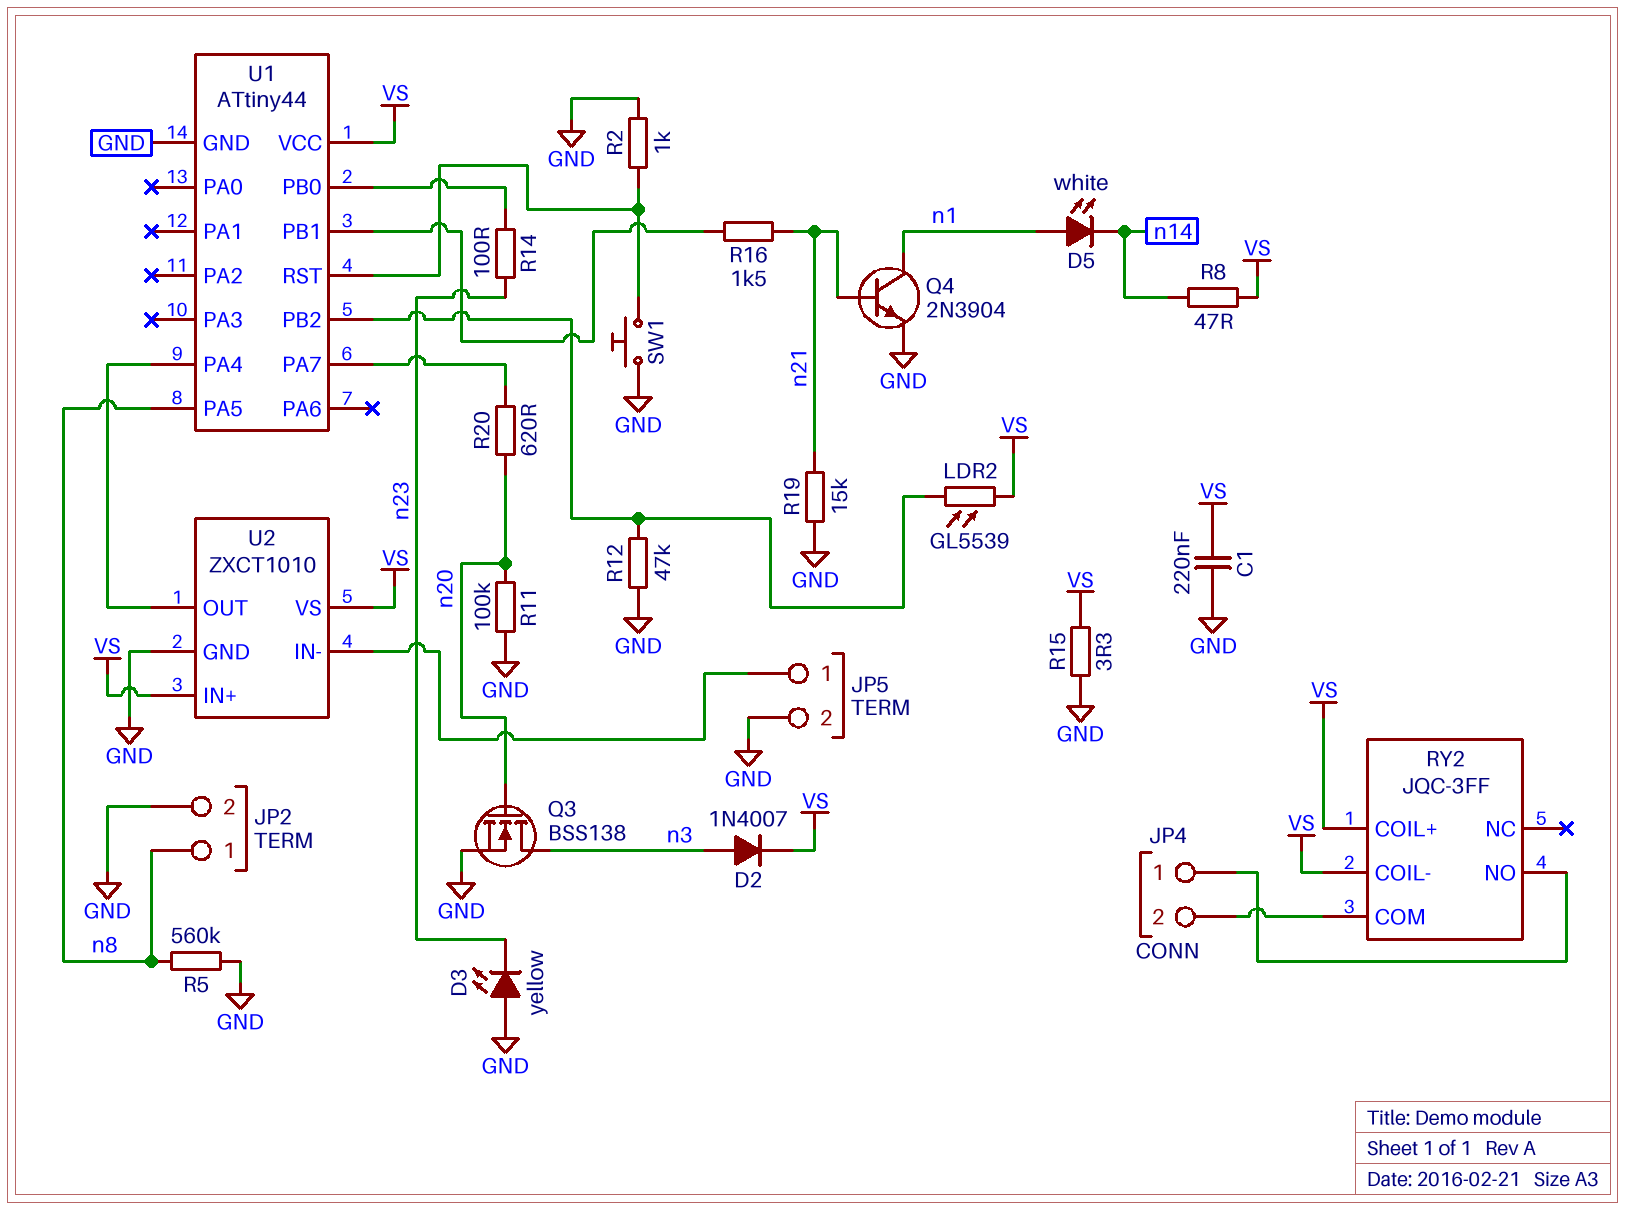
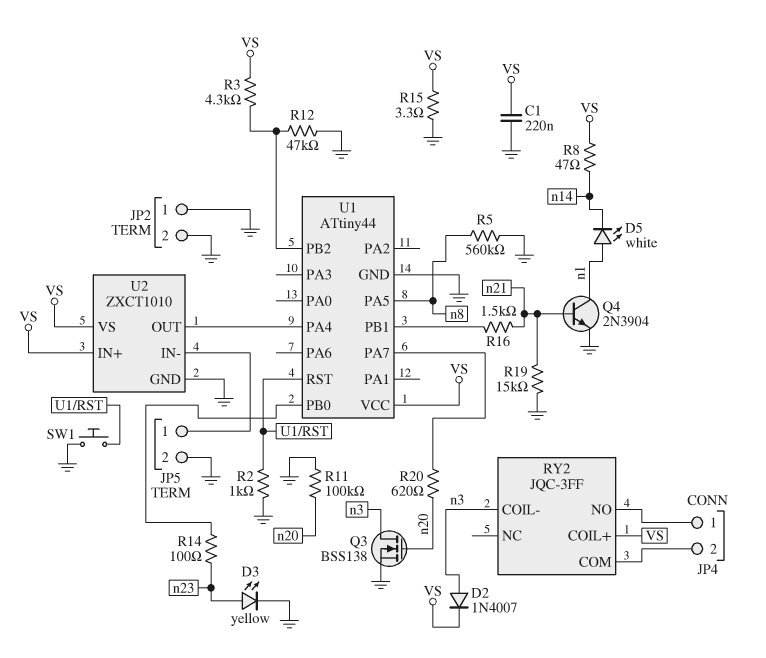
D3: LED yellow (A GND, K n23) -> LED yellow (A n23, K GND)
JP2 pin 1: n8 -> GND
LDR2: GL5539 (U1/PB2, VS) -> none
R3: none -> 4.3k (U1/PB2, VS)
RY2 pin COIL-: VS -> n3

